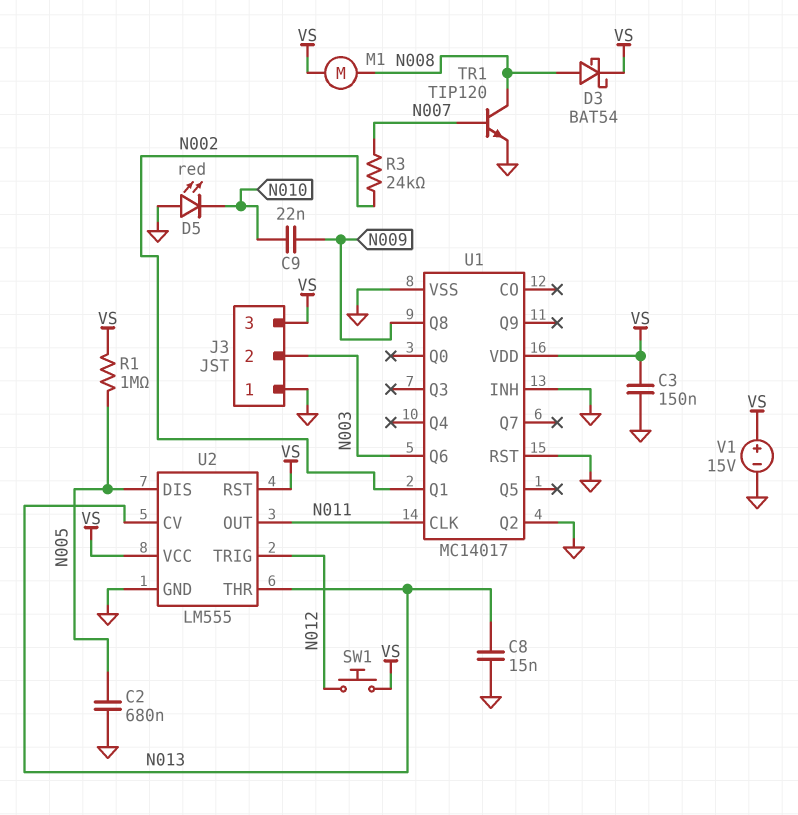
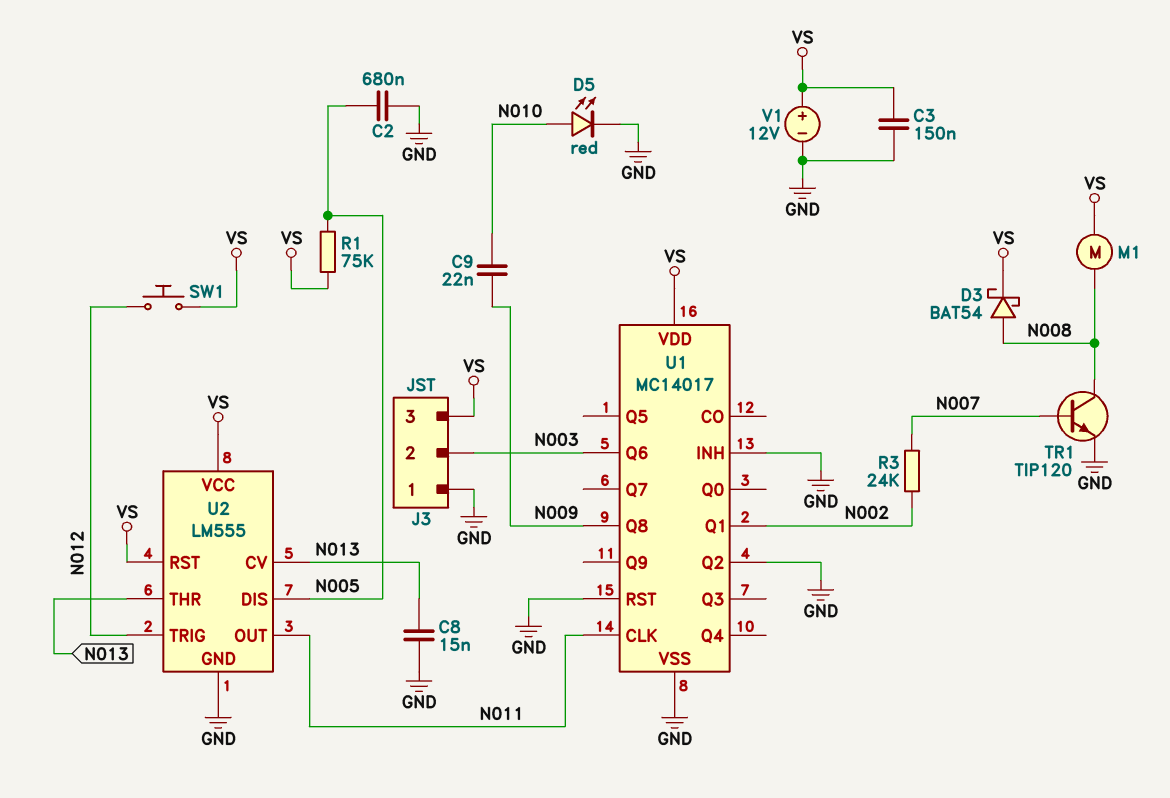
D5: LED red (A GND, K N010) -> LED red (A N010, K GND)
R1: 1M (N005, VS) -> 75k (N005, VS)
V1: 15V (plus VS, minus GND) -> 12V (plus VS, minus GND)

